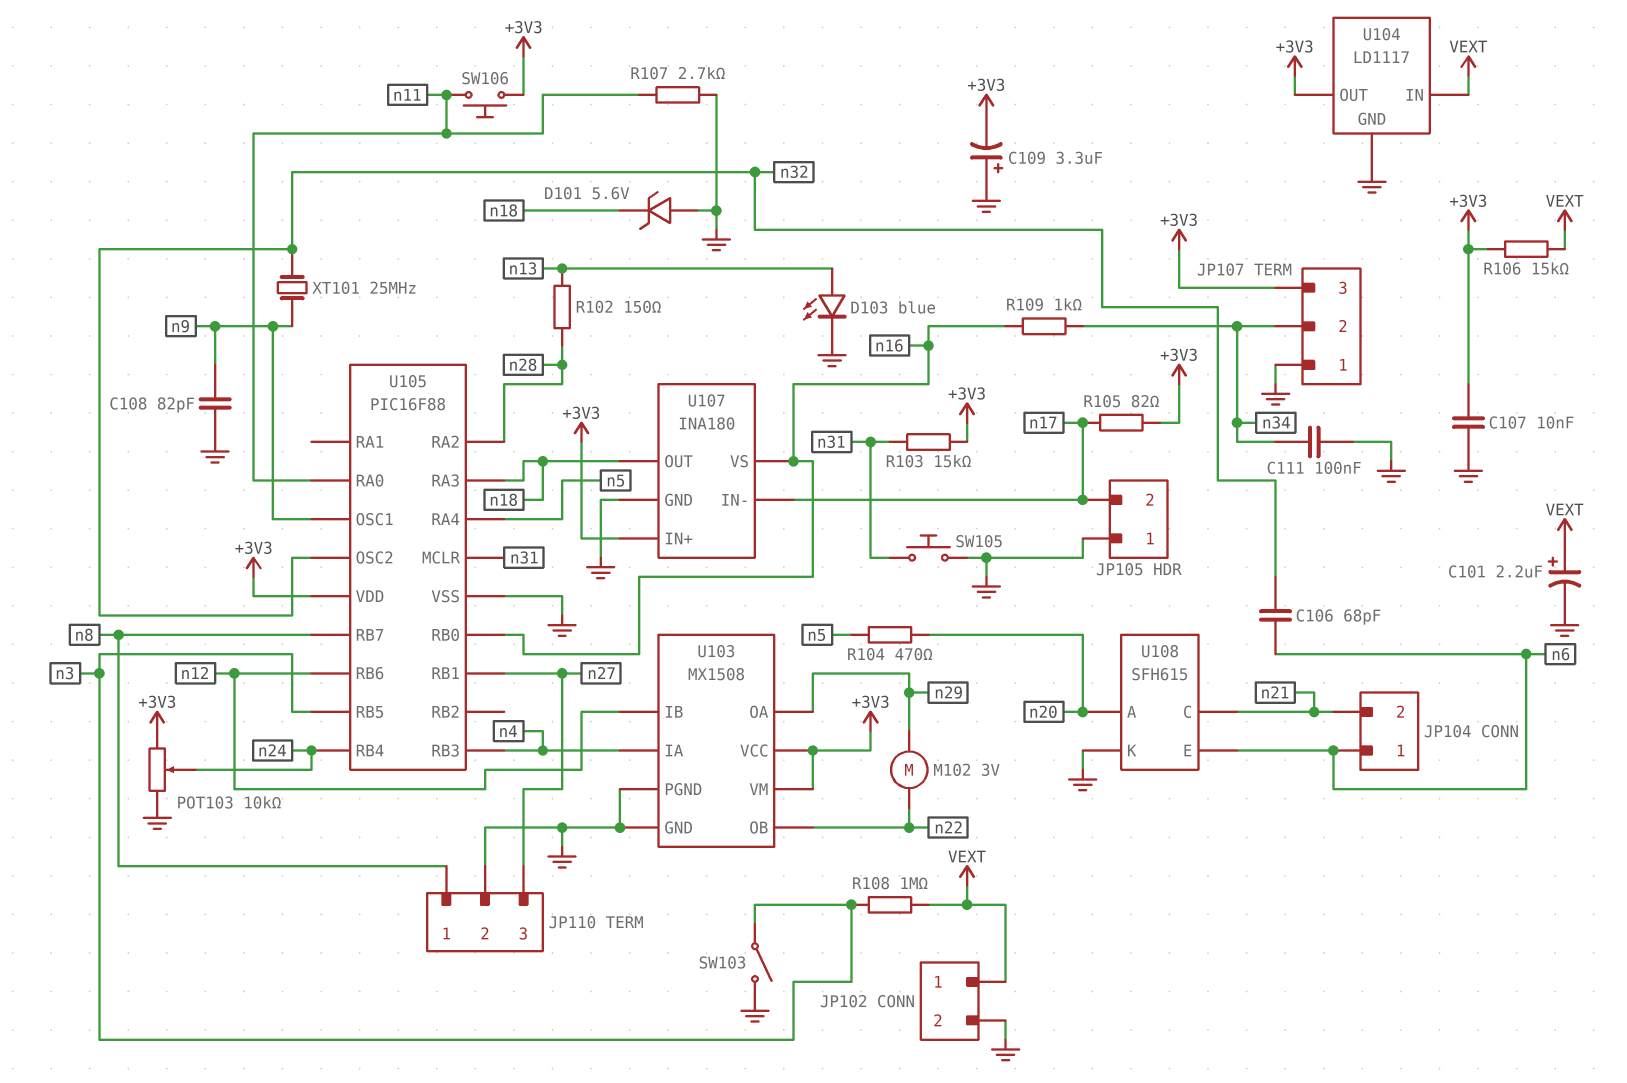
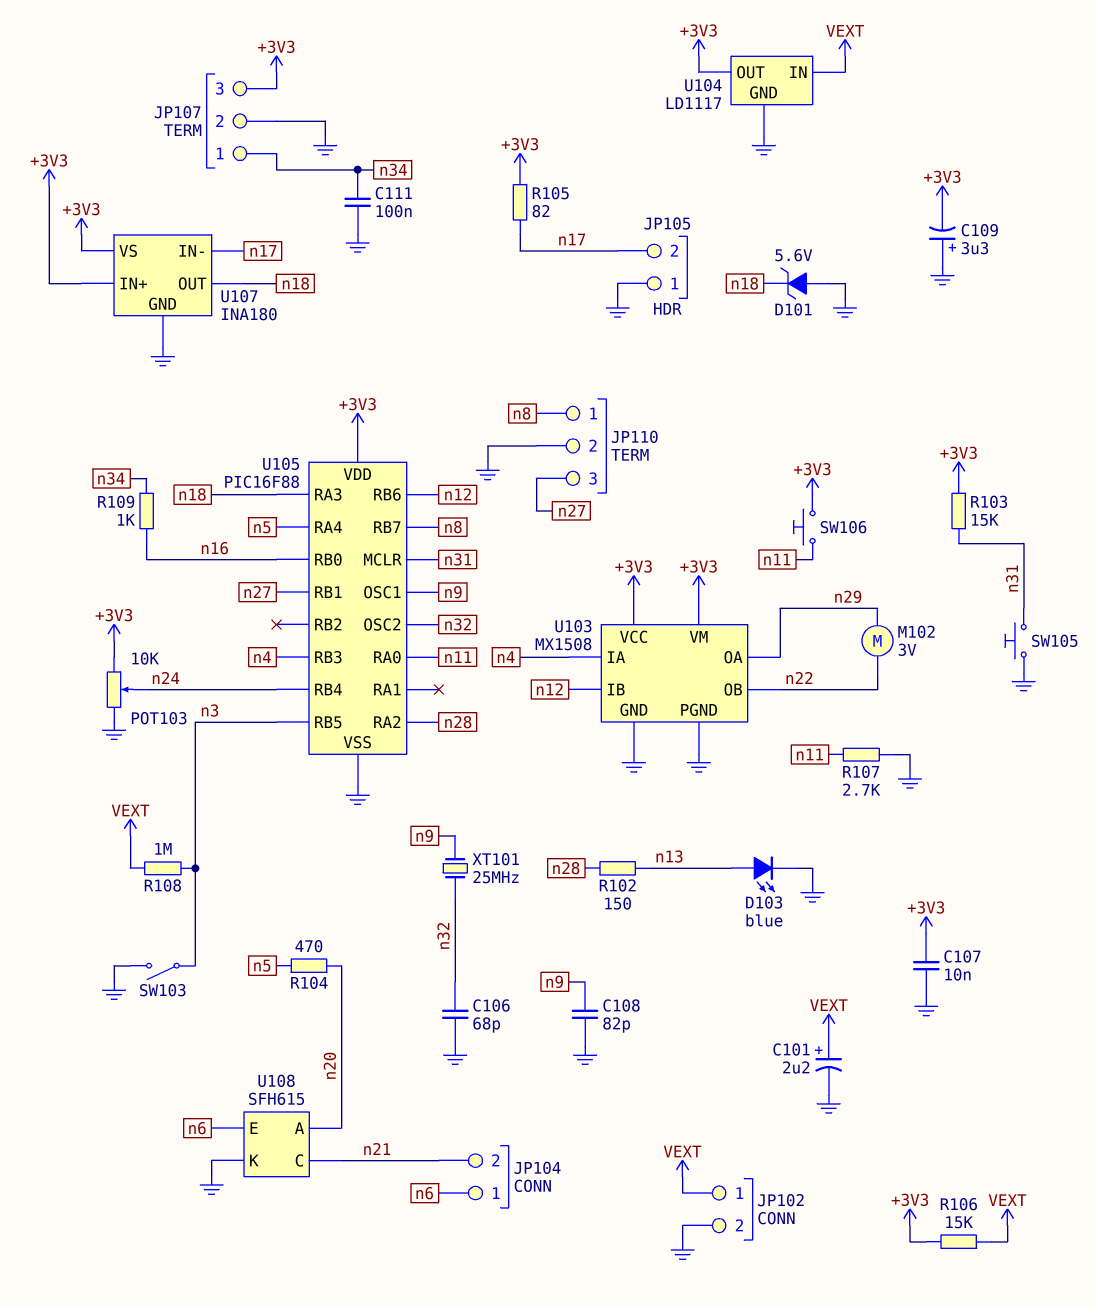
C106: 68pF (n6, n32) -> 68pF (GND, n32)
JP107 pin 1: GND -> n34
JP107 pin 2: n34 -> GND
U107 pin VS: n16 -> +3V3

